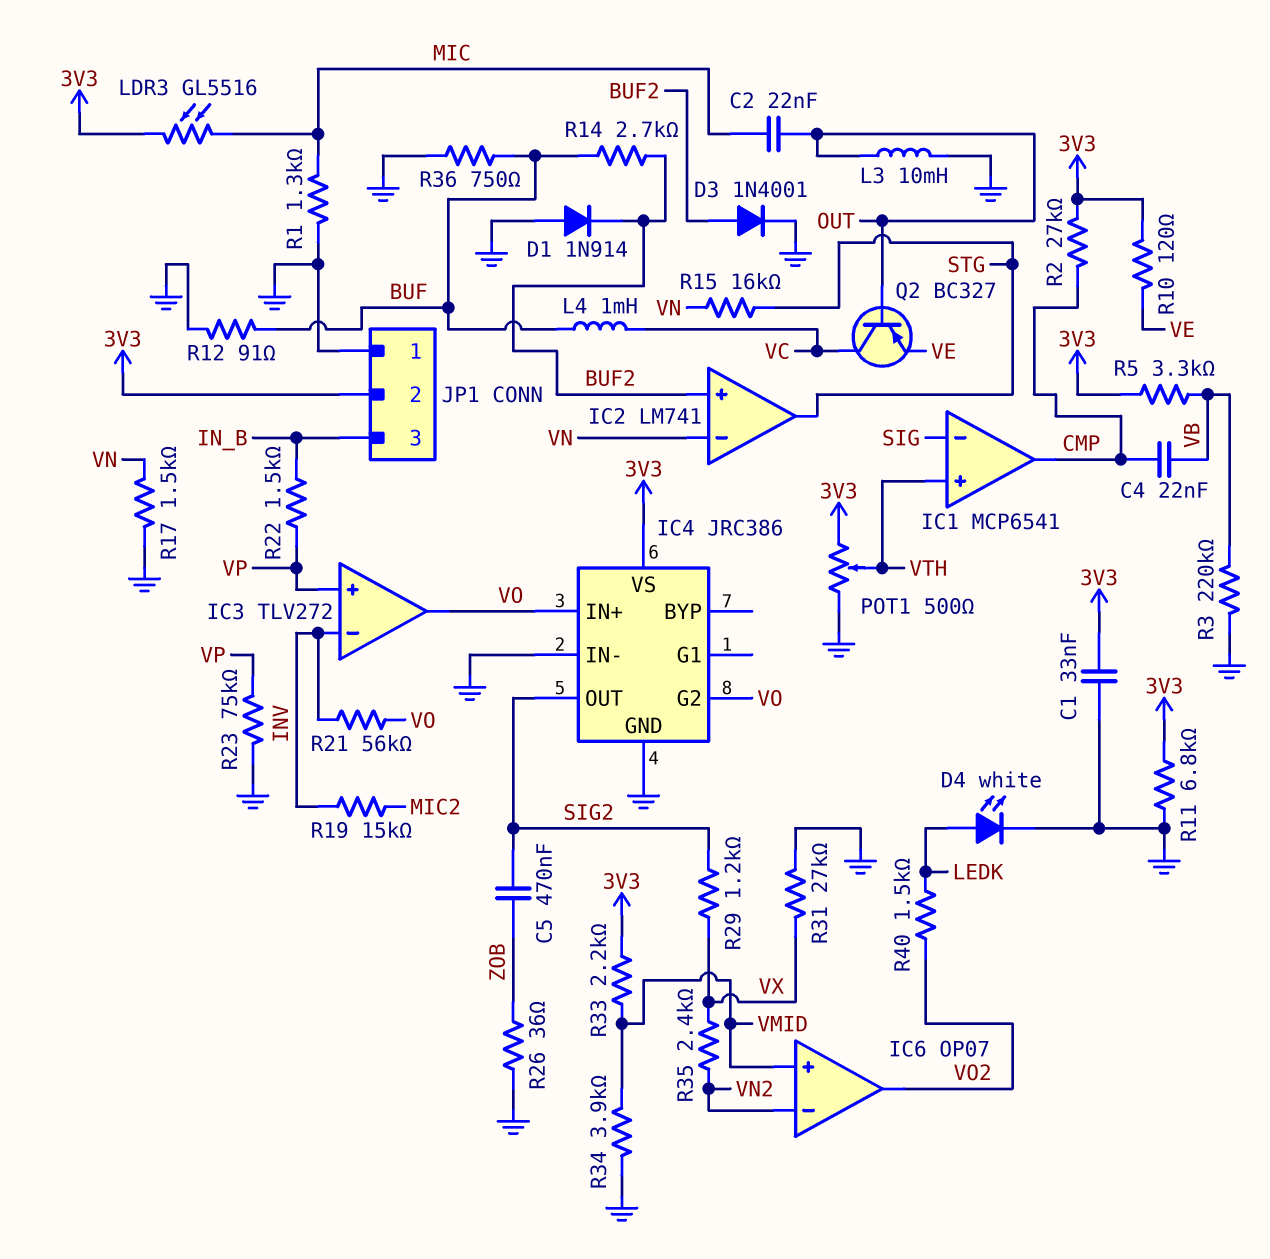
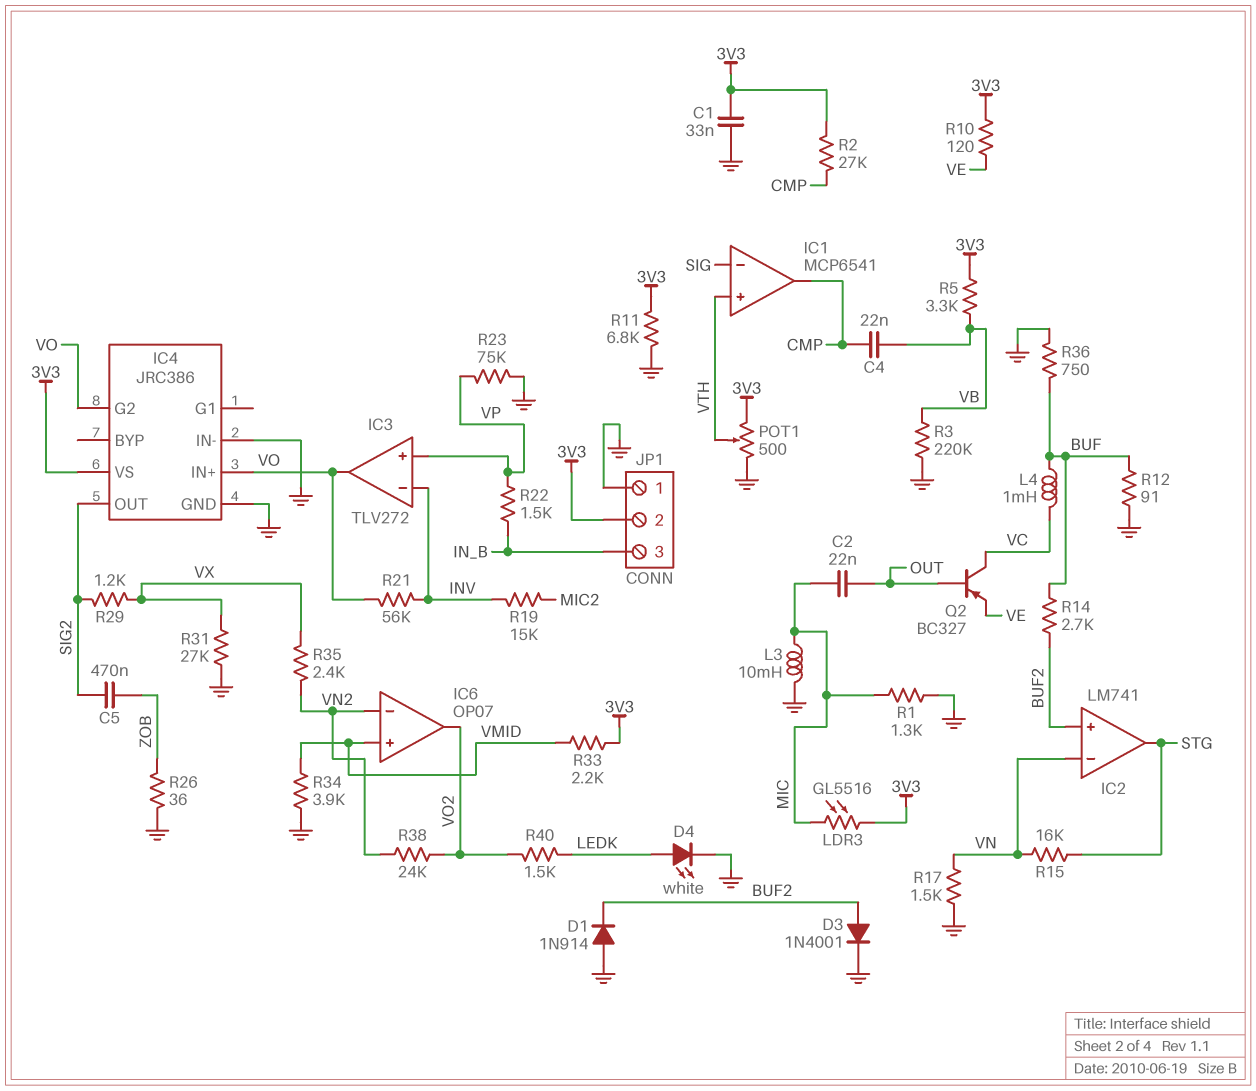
L3: 10mH (GND, OUT) -> 10mH (GND, MIC)
R38: none -> 24k (VN2, VO2)

